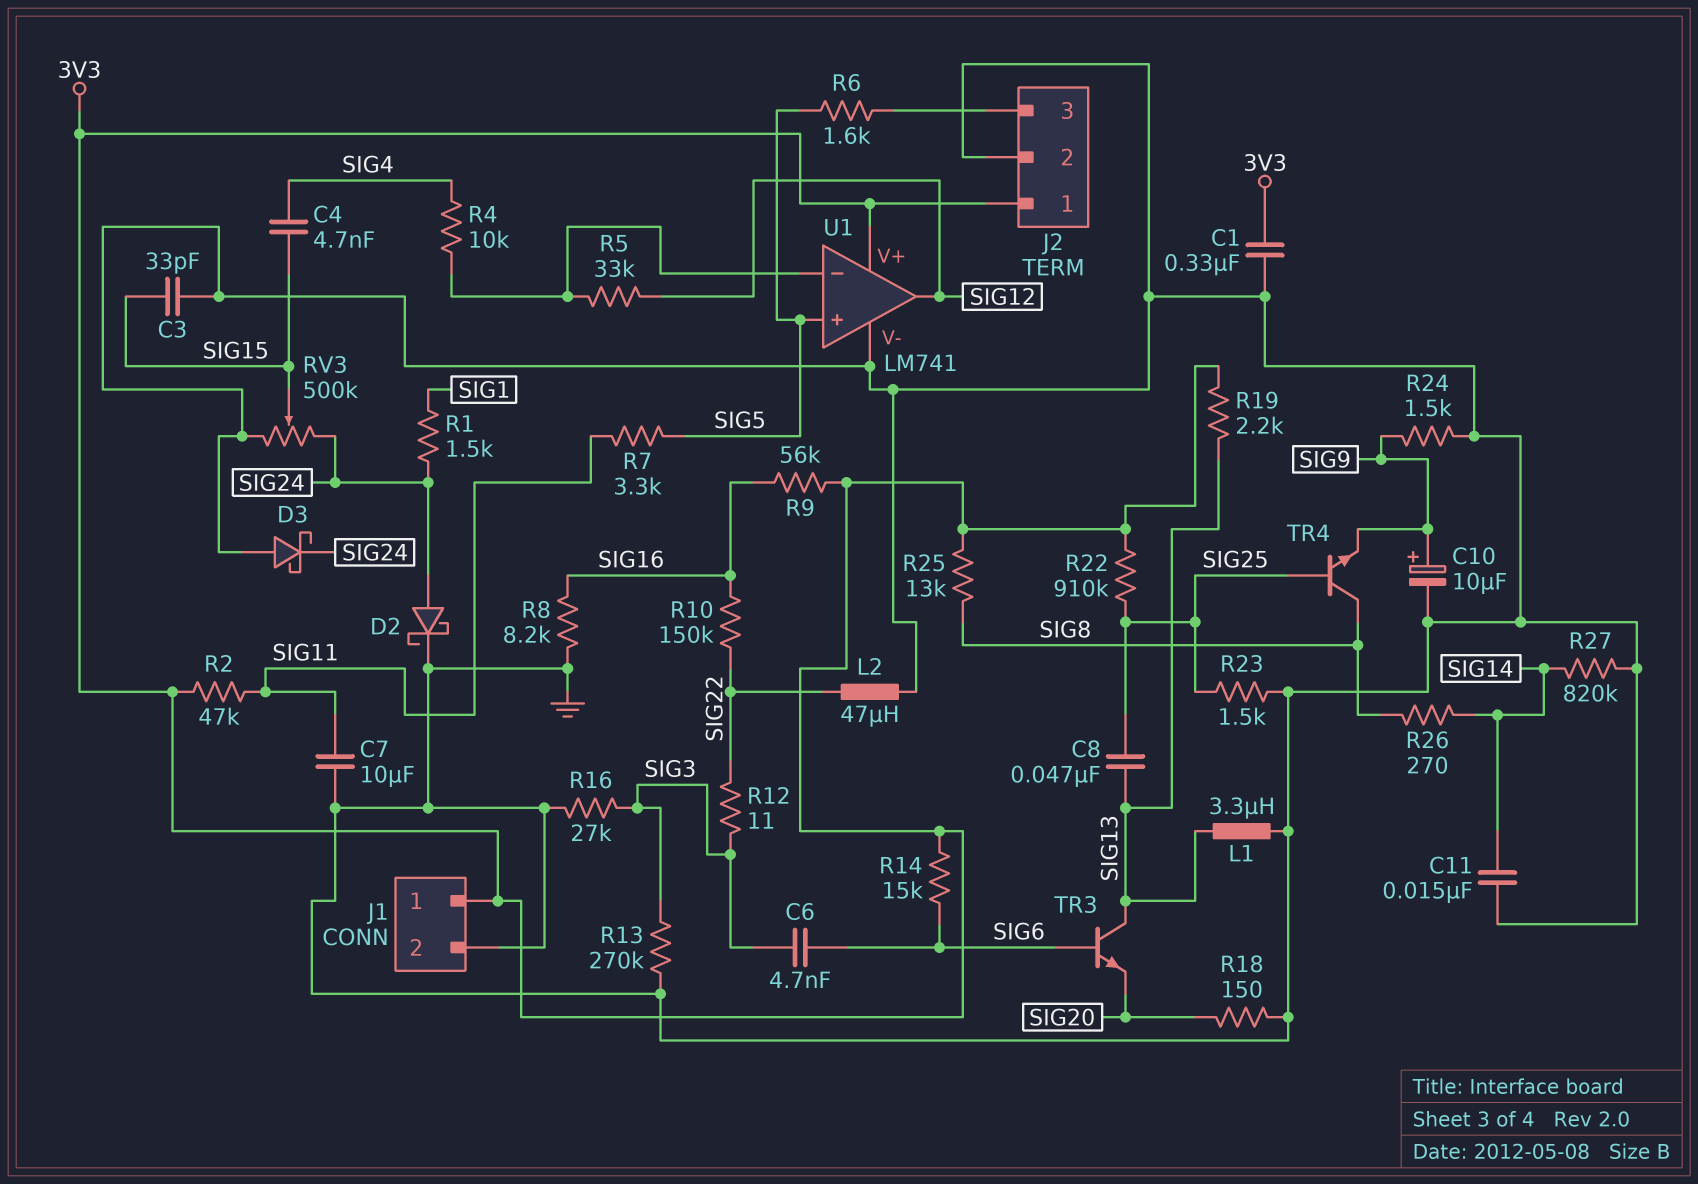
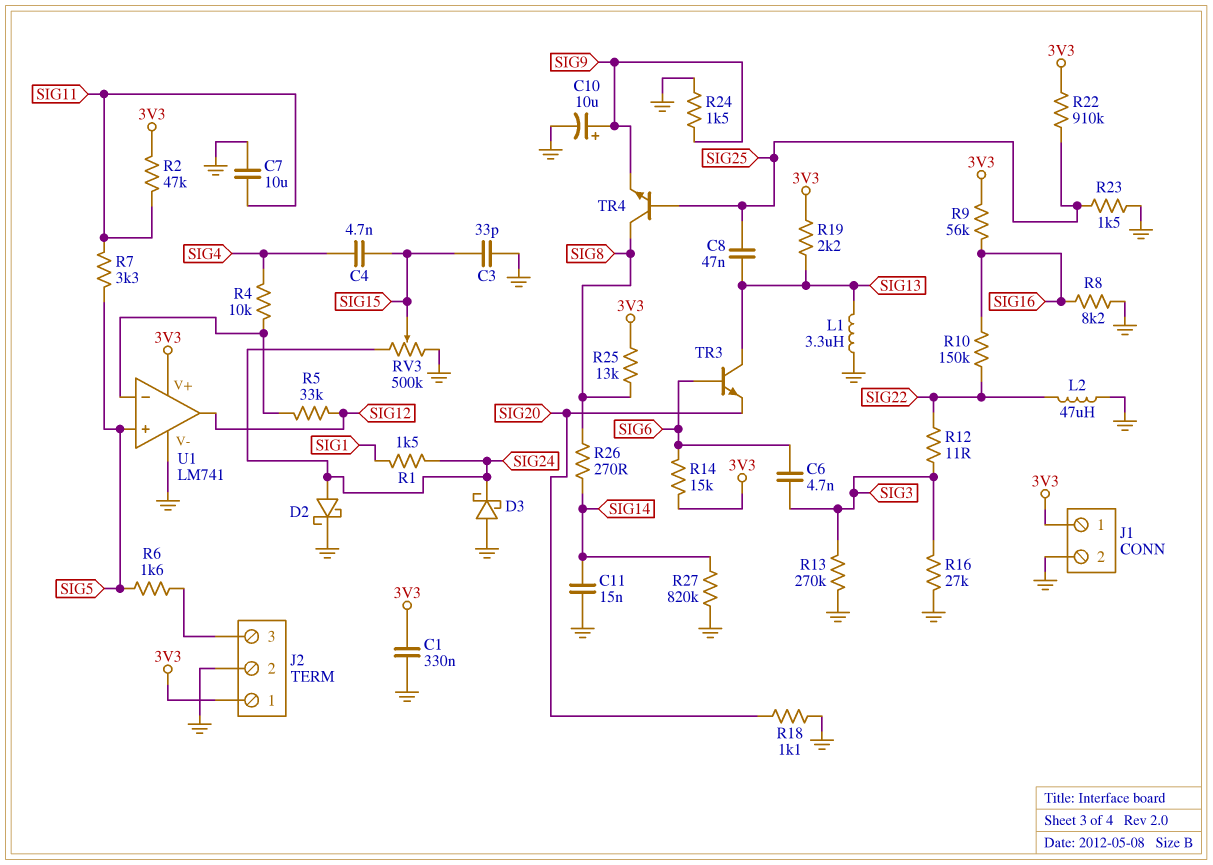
R18: 150 (GND, SIG20) -> 1.1k (GND, SIG20)

